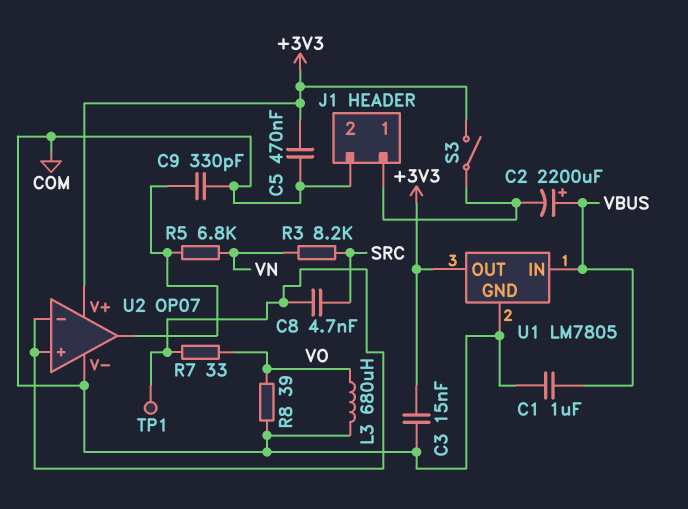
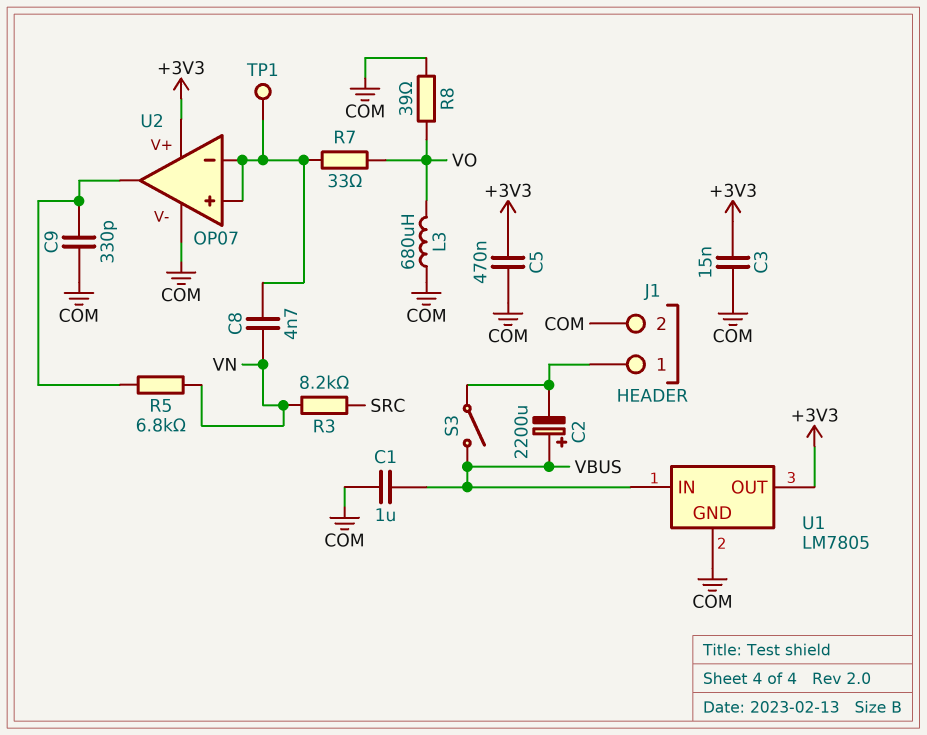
C8: 4.7nF (SRC, U2/in+) -> 4.7nF (U2/in+, VN)
S3: switch (+3V3, J1/1) -> switch (J1/1, VBUS)

